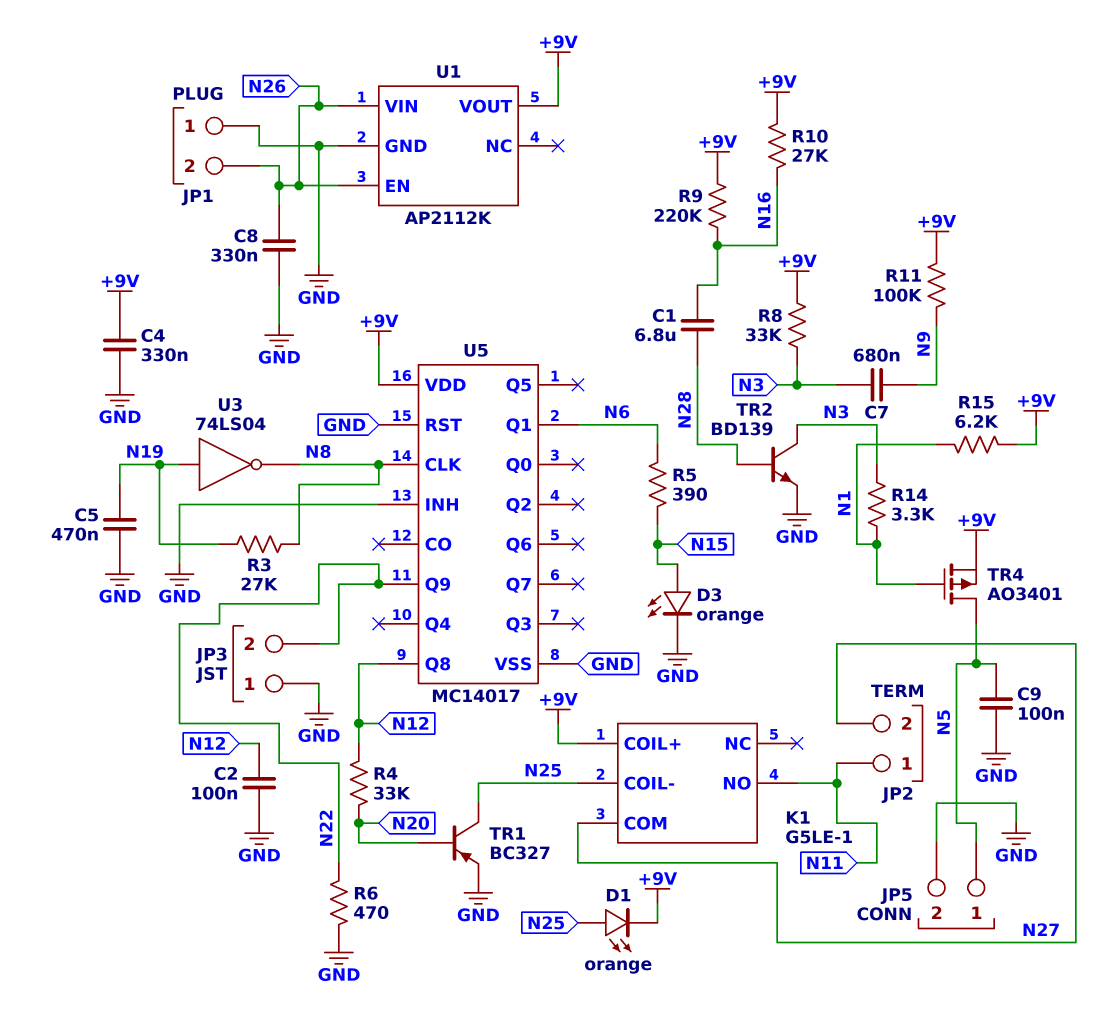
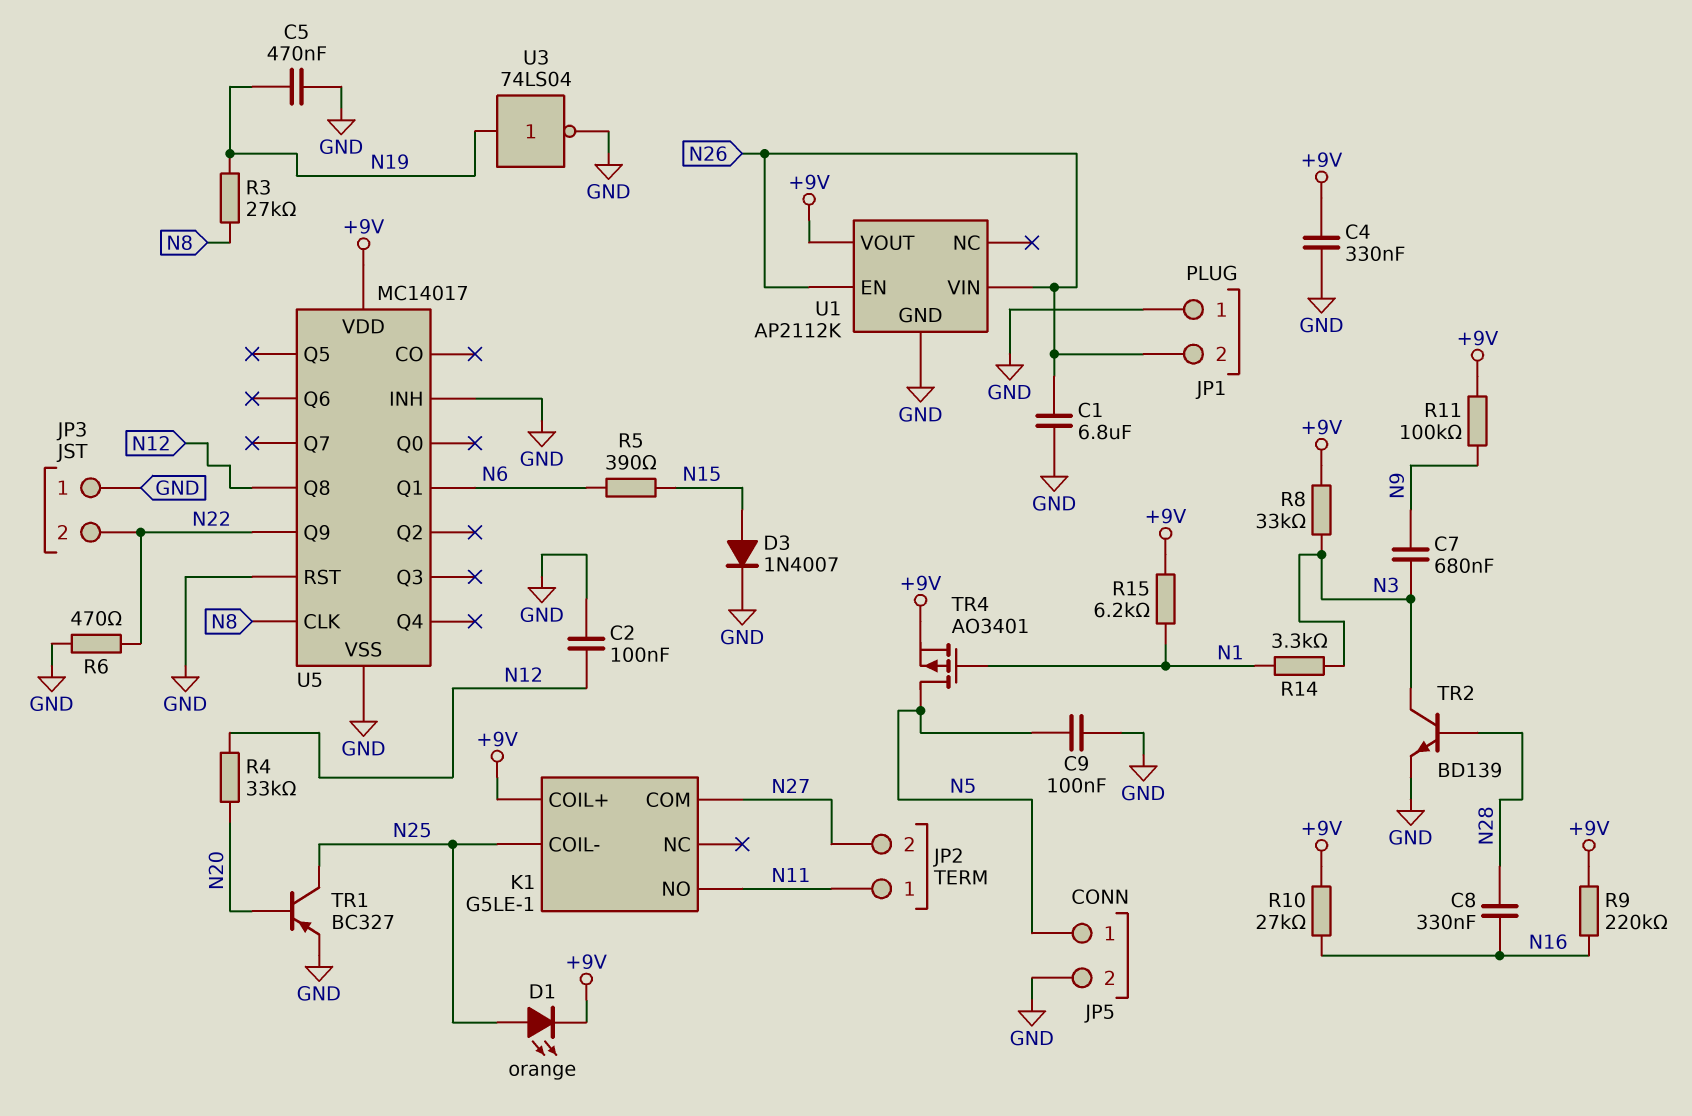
C1: 6.8uF (N16, N28) -> 6.8uF (GND, N26)
C8: 330nF (GND, N26) -> 330nF (N16, N28)
D3: LED orange (A N15, K GND) -> diode 1N4007 (A N15, K GND)
U3: NOT 74LS04 (in N19, out N8) -> NOT 74LS04 (in N19, out GND)

